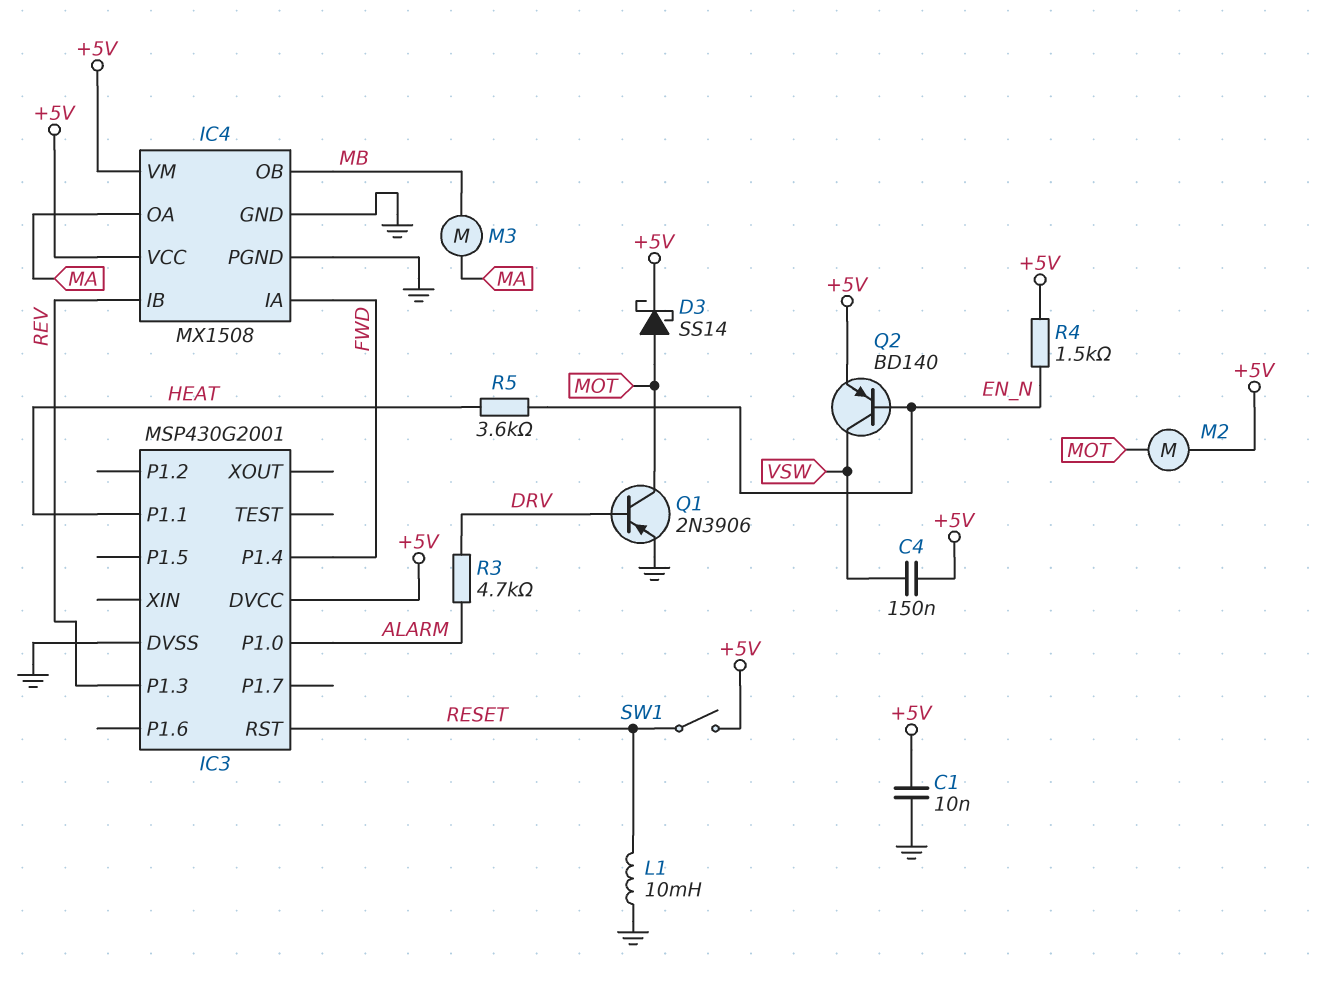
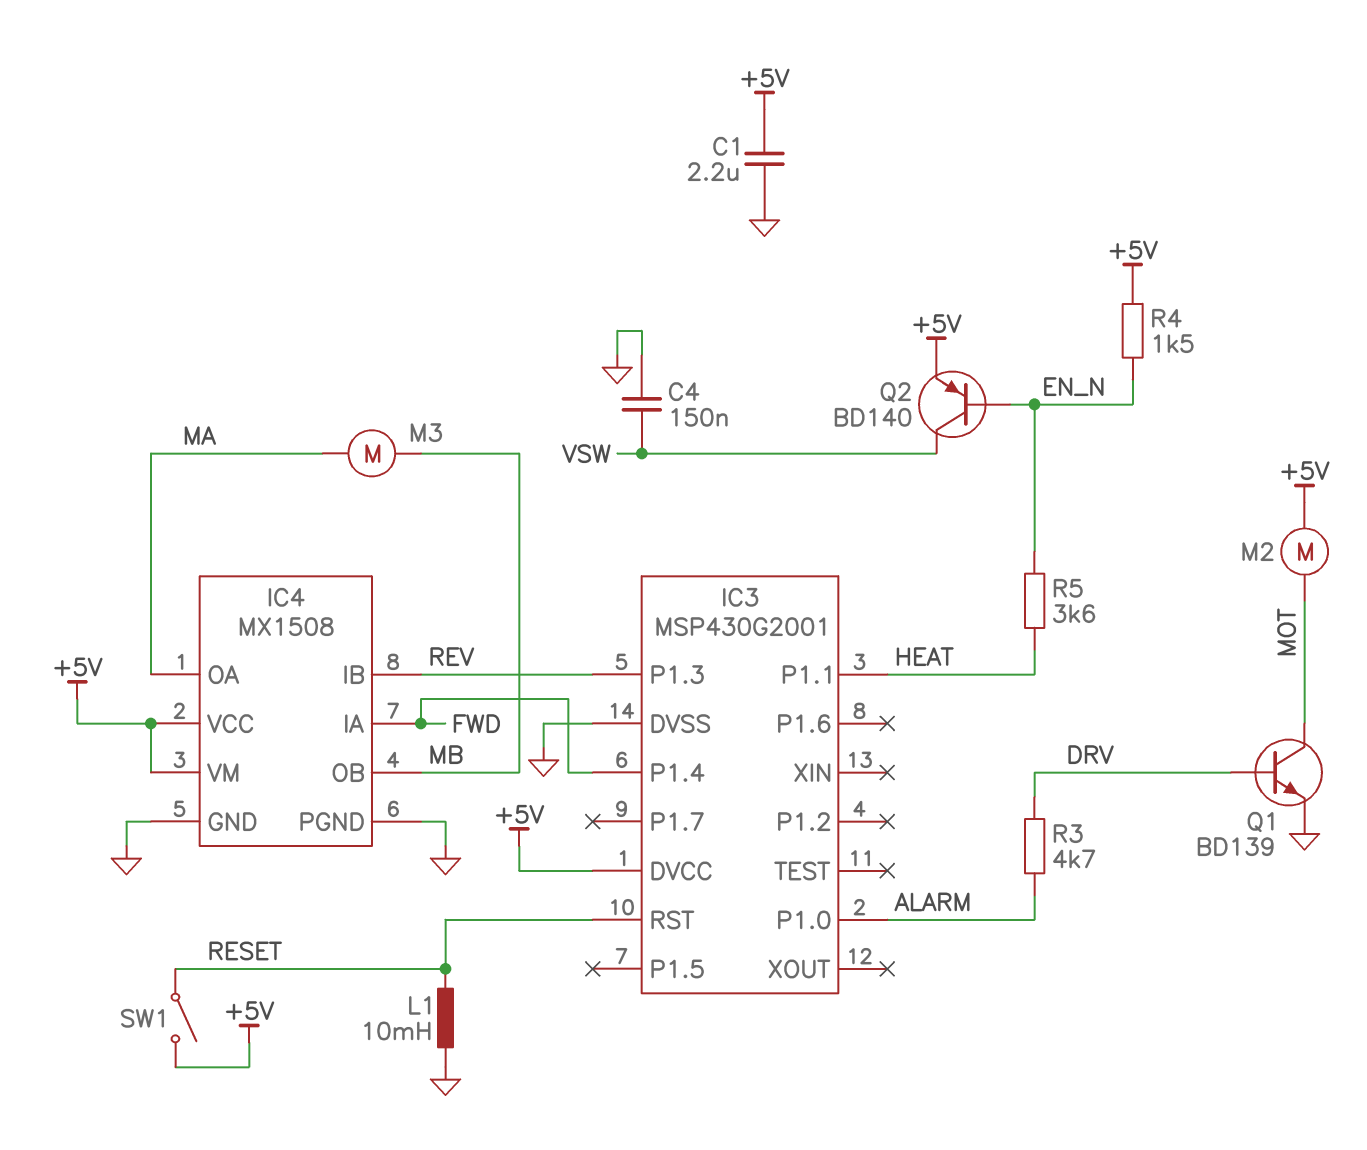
C1: 10nF (+5V, GND) -> 2.2uF (+5V, GND)
C4: 150nF (+5V, VSW) -> 150nF (GND, VSW)
D3: schottky SS14 (A MOT, K +5V) -> none
Q1: PNP 2N3906 (B DRV, C MOT, E GND) -> NPN BD139 (B DRV, C MOT, E GND)

